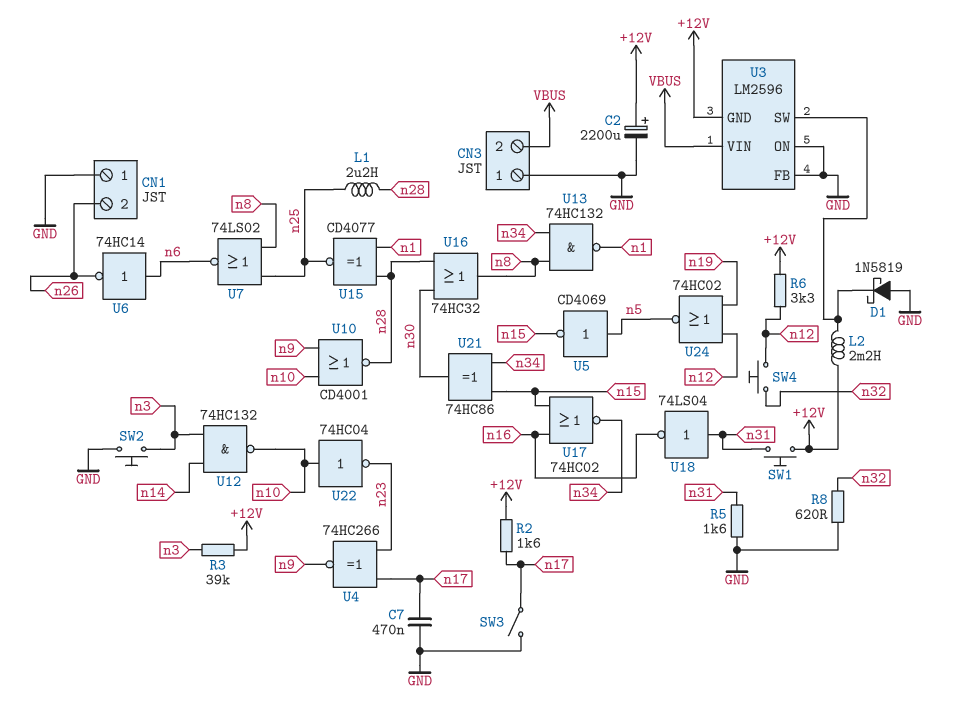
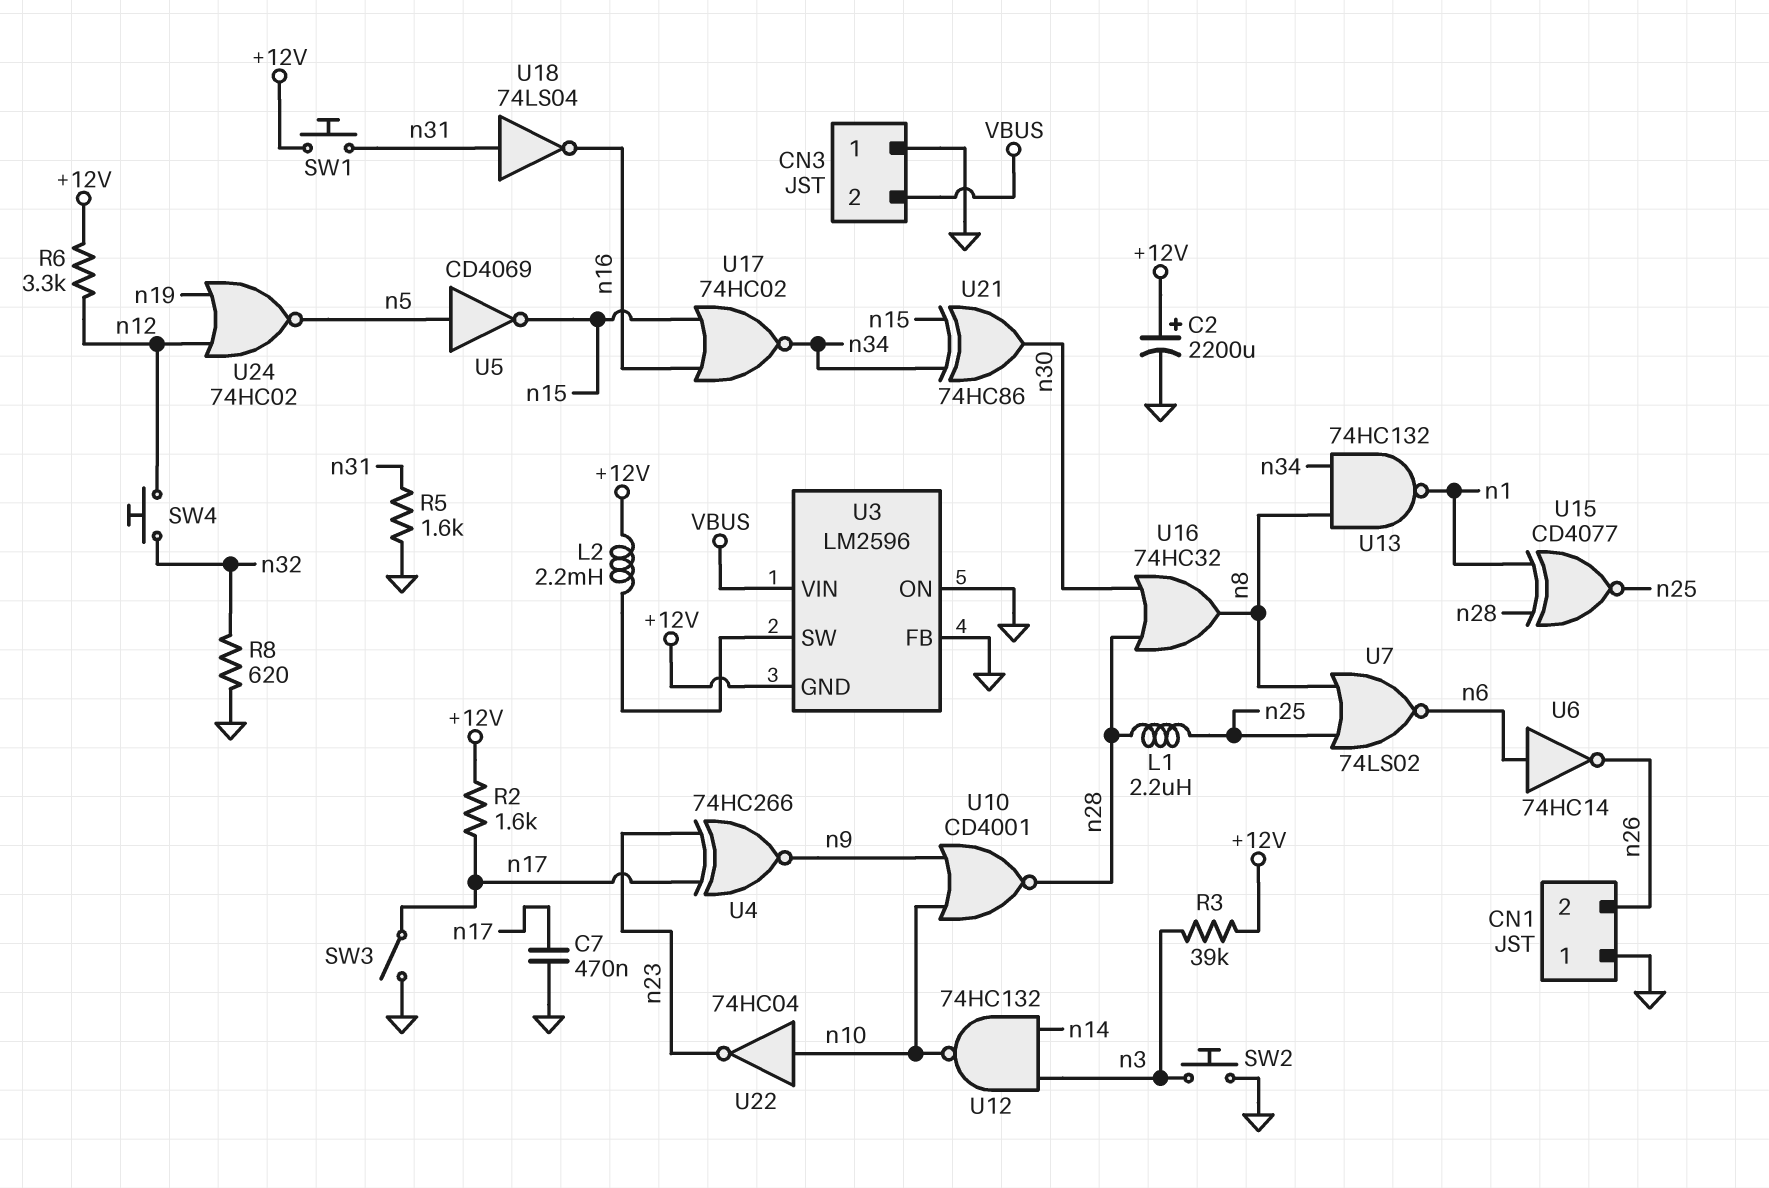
D1: schottky 1N5819 (A GND, K U3/SW) -> none

